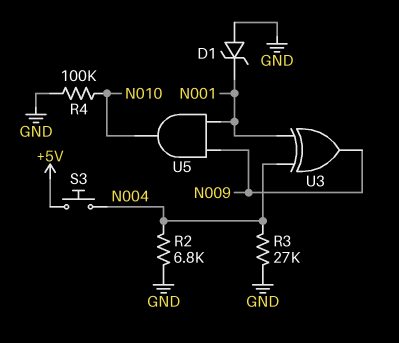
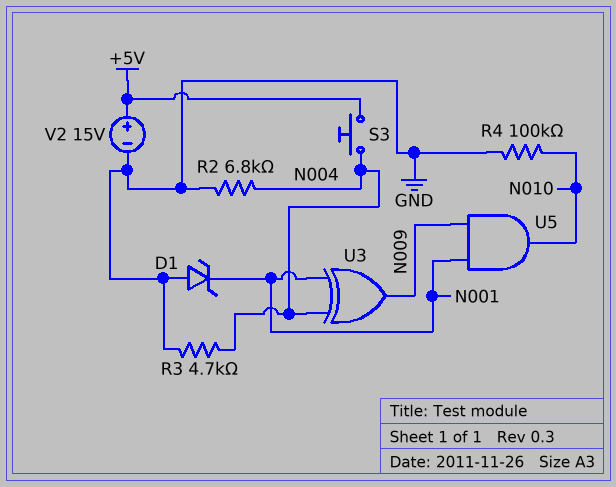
R3: 27k (GND, N004) -> 4.7k (GND, N004)
V2: none -> 15V (plus +5V, minus GND)

